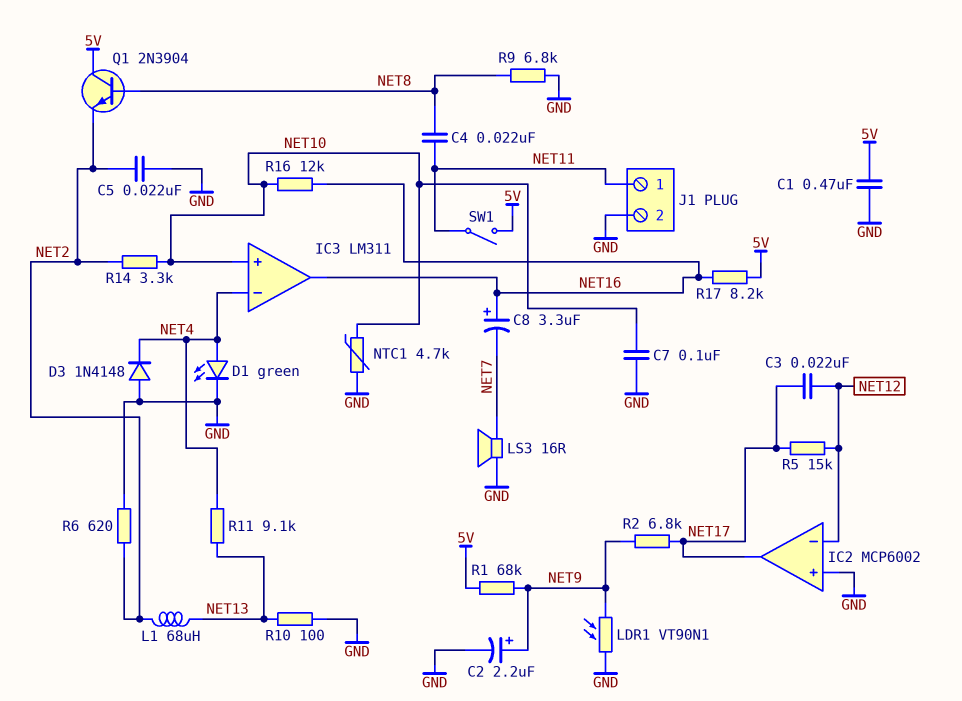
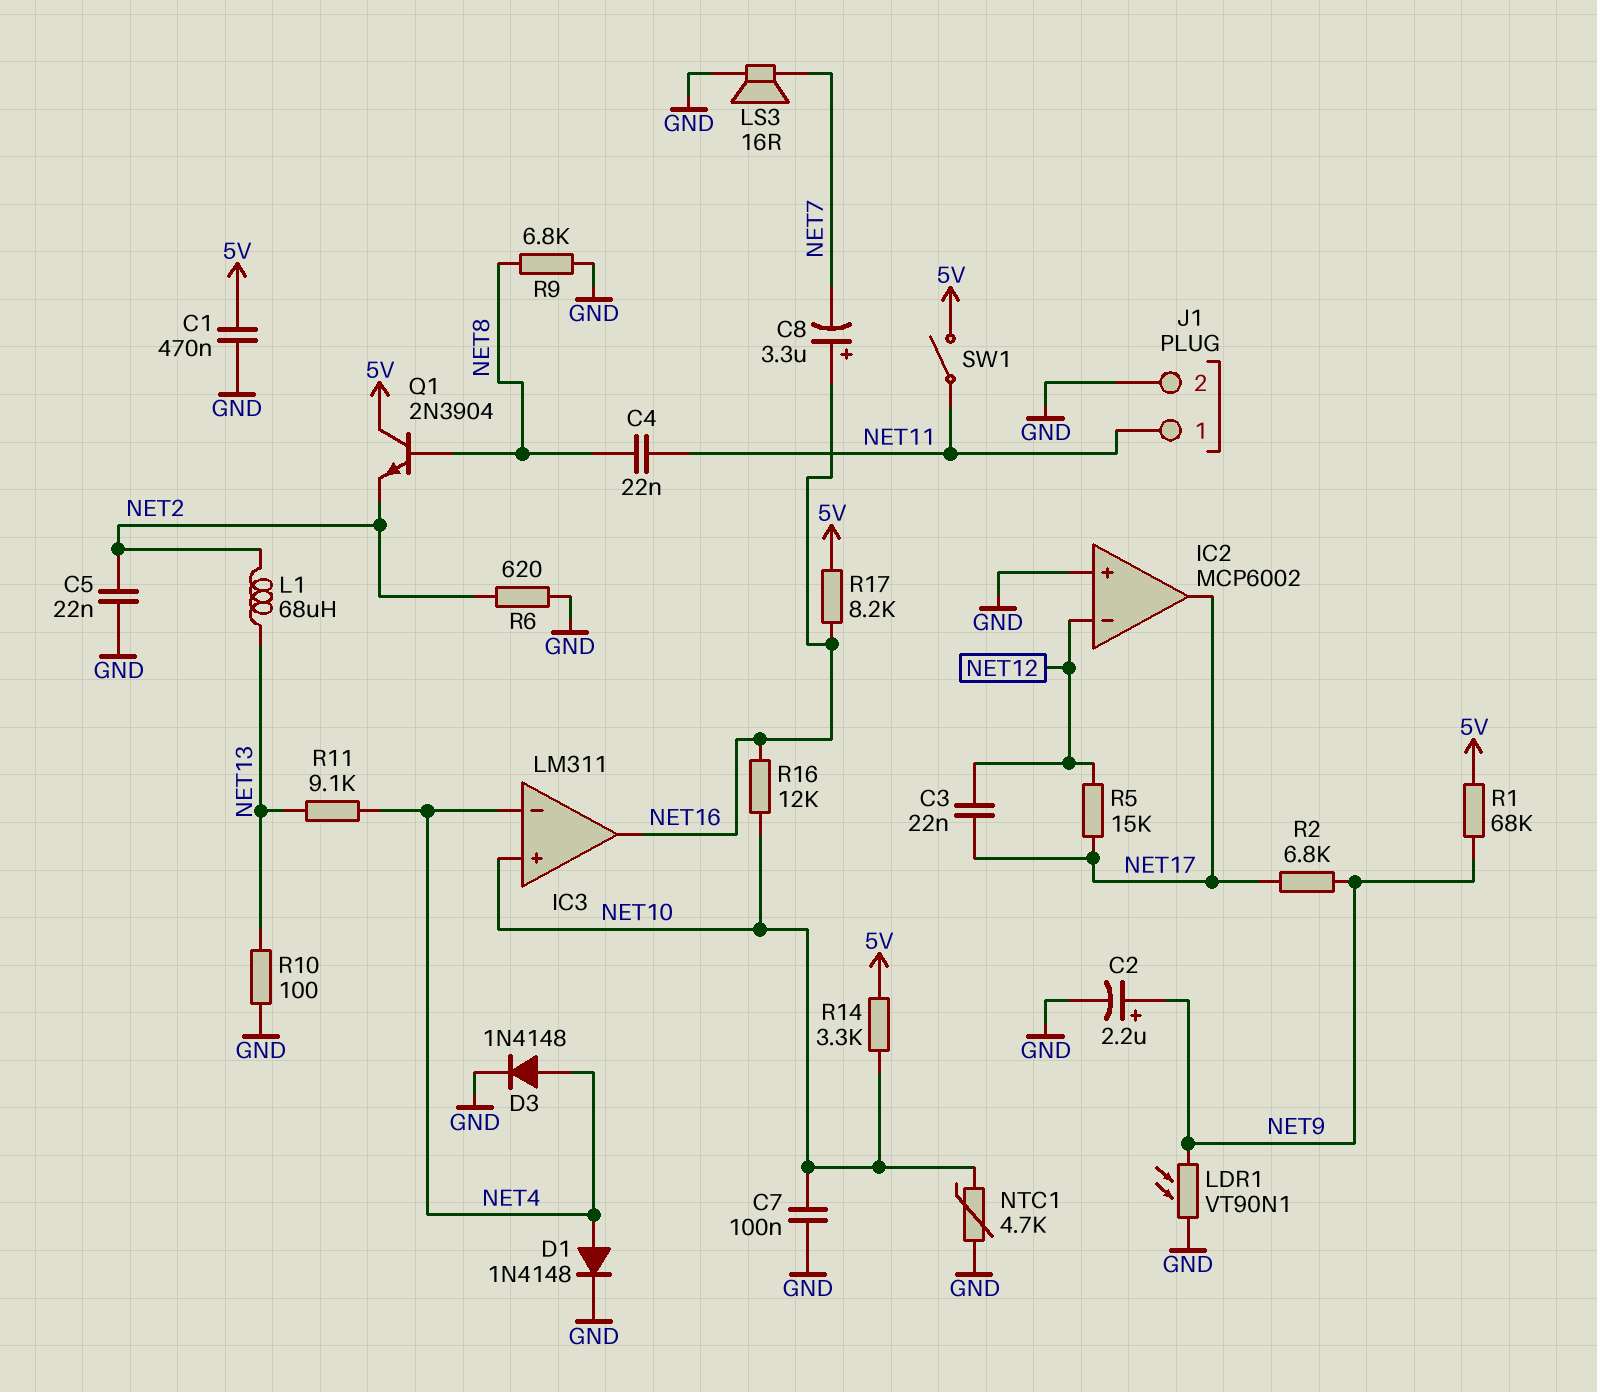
D1: LED green (A NET4, K GND) -> diode 1N4148 (A NET4, K GND)
D3: diode 1N4148 (A GND, K NET4) -> diode 1N4148 (A NET4, K GND)
R14: 3.3k (NET2, NET10) -> 3.3k (5V, NET10)

